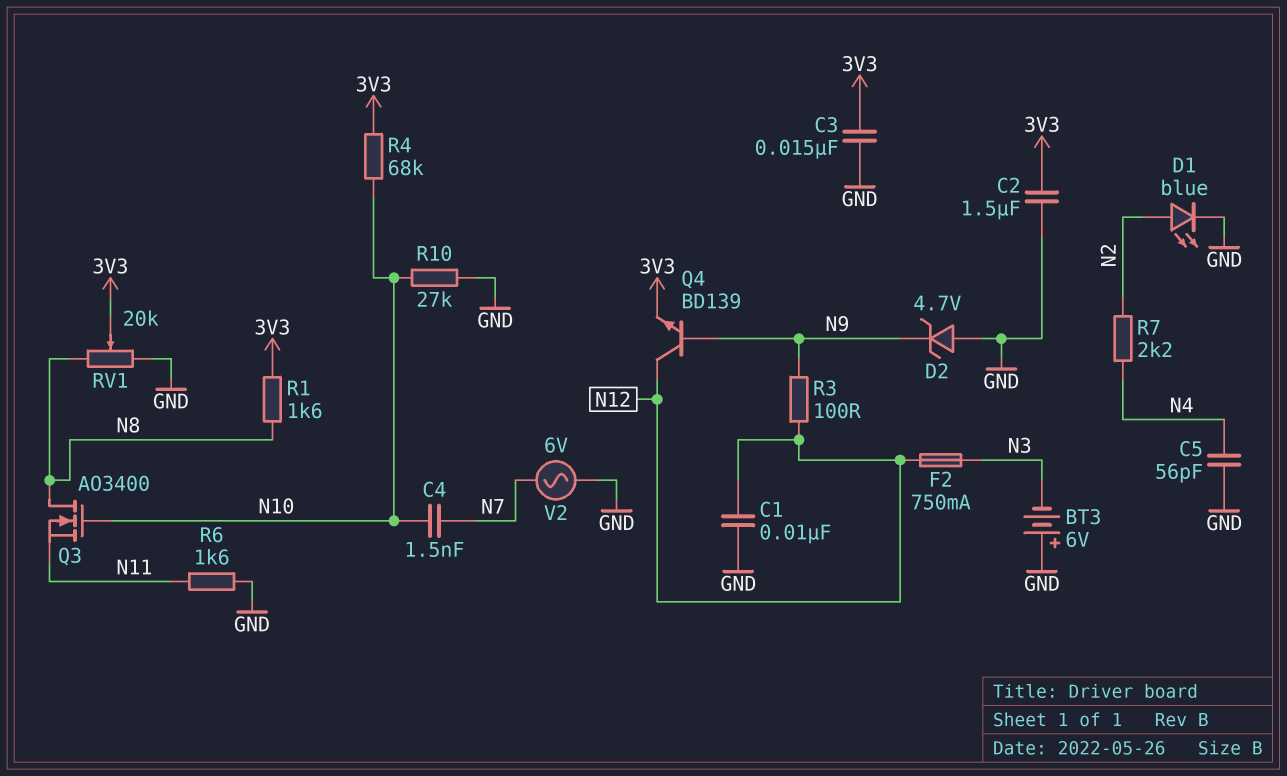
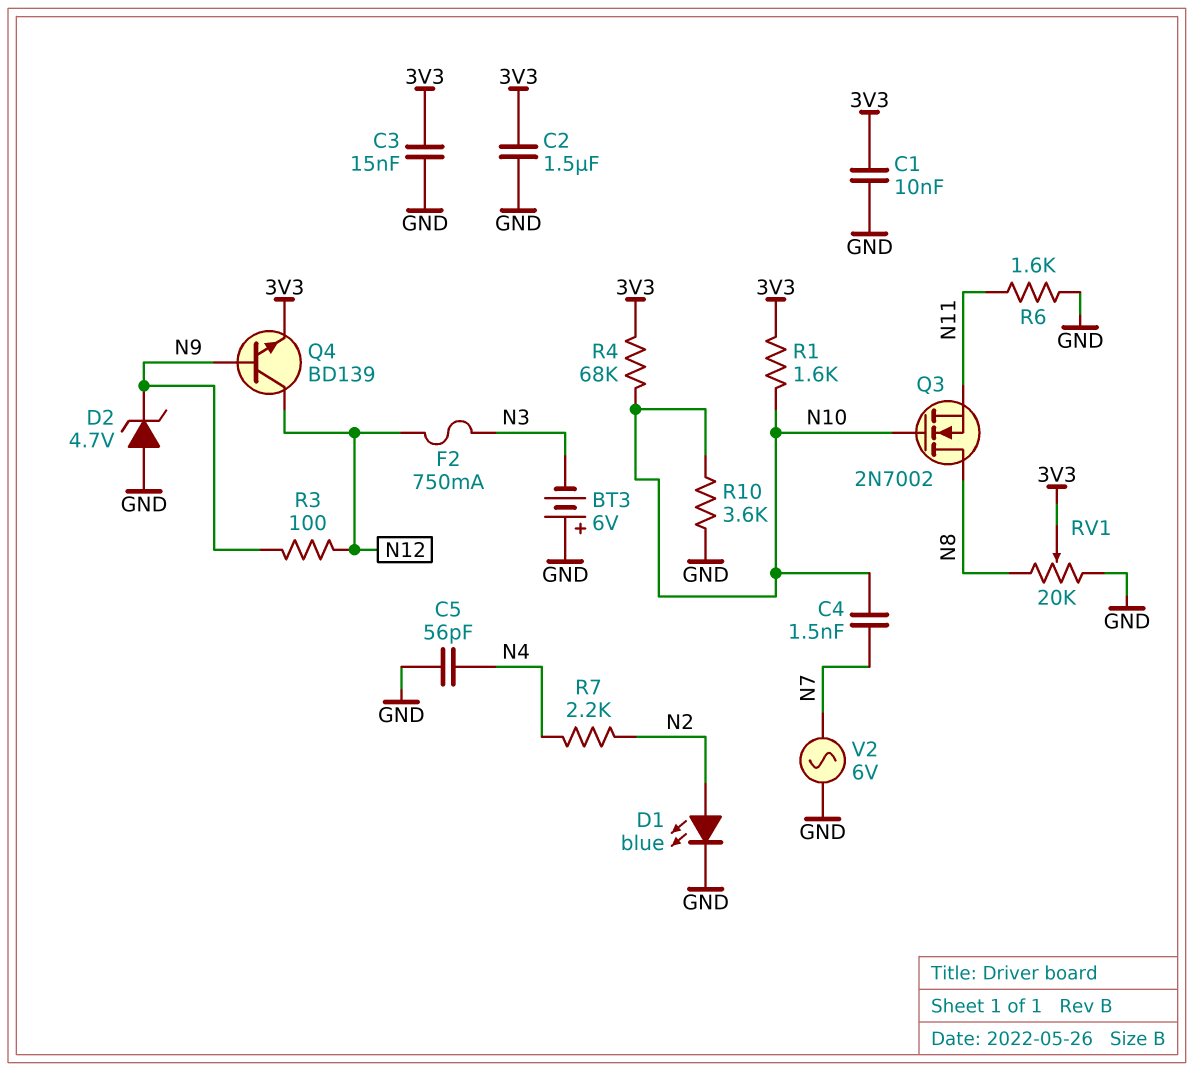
C1: 10nF (GND, N12) -> 10nF (3V3, GND)
Q3: NMOS AO3400 (G N10, D N8, S N11) -> NMOS 2N7002 (G N10, D N8, S N11)
R1: 1.6k (3V3, N8) -> 1.6k (3V3, N10)
R10: 27k (GND, N10) -> 3.6k (GND, N10)

